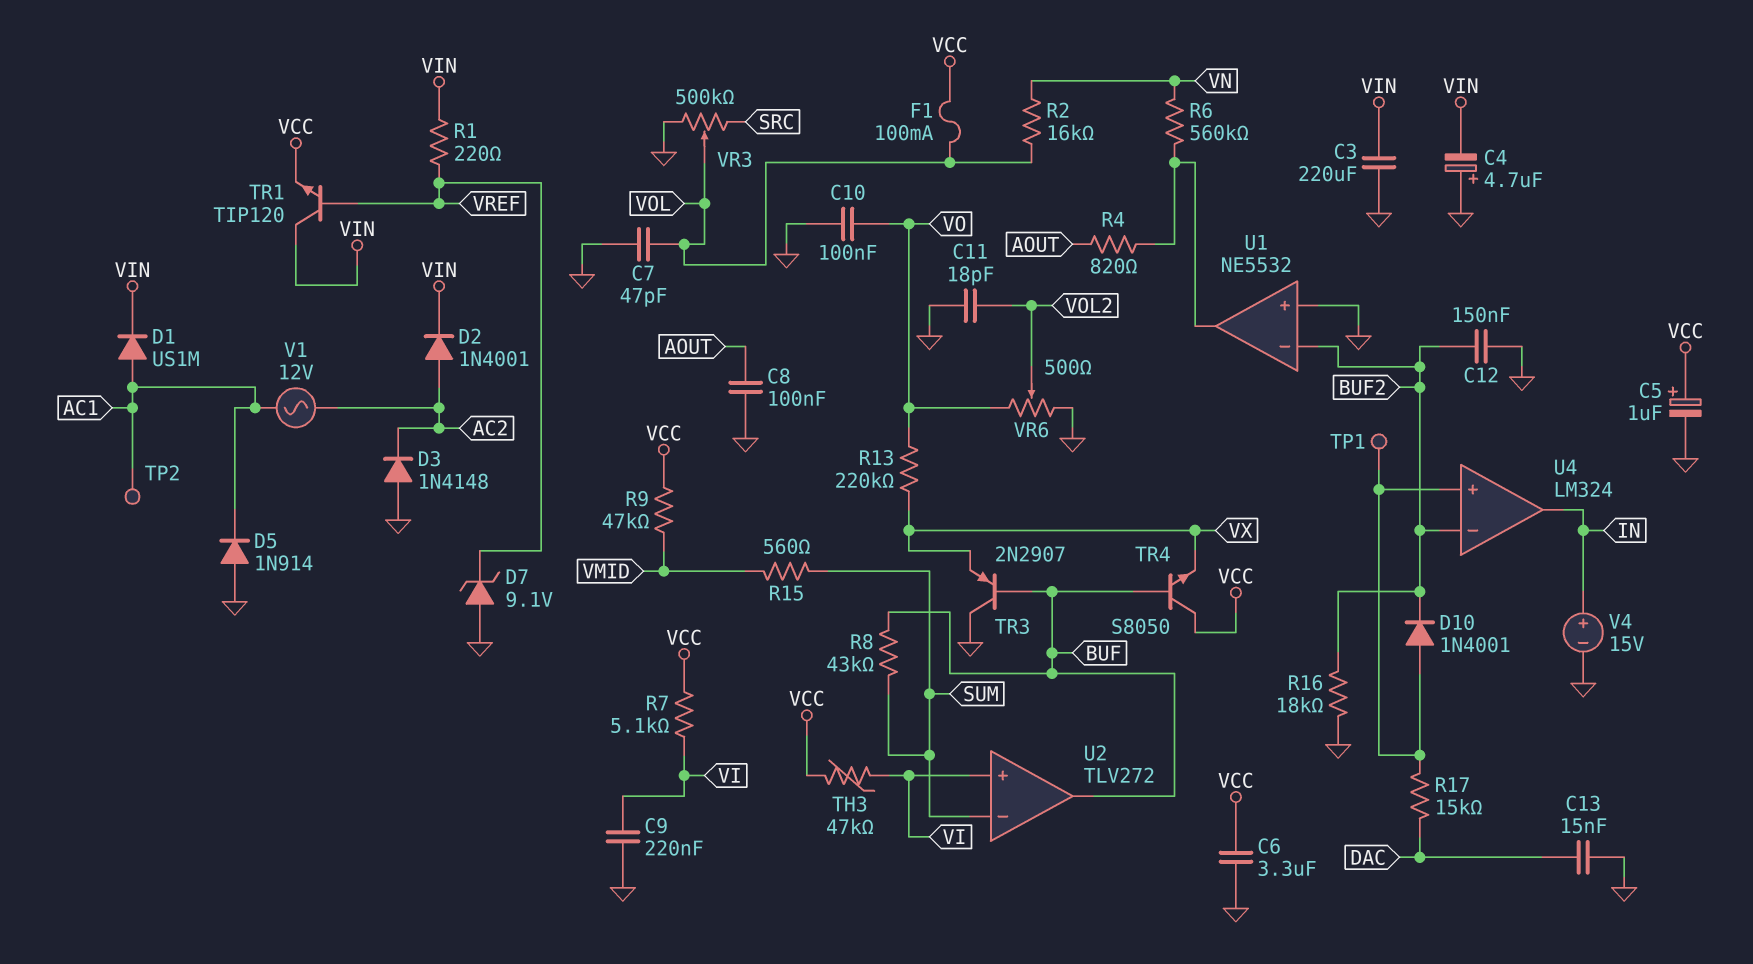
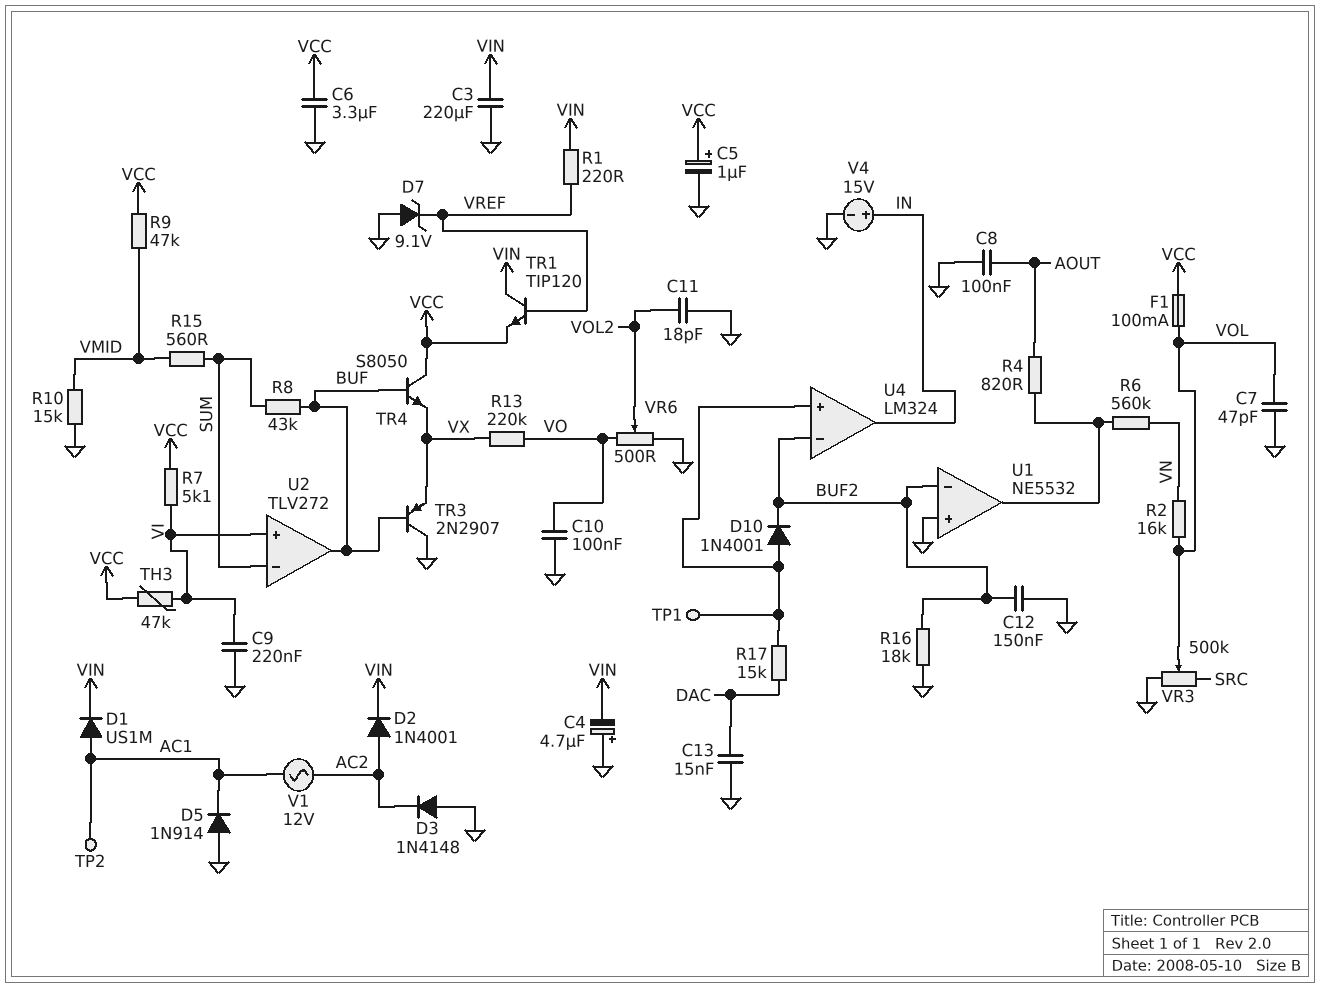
R10: none -> 15k (GND, VMID)

